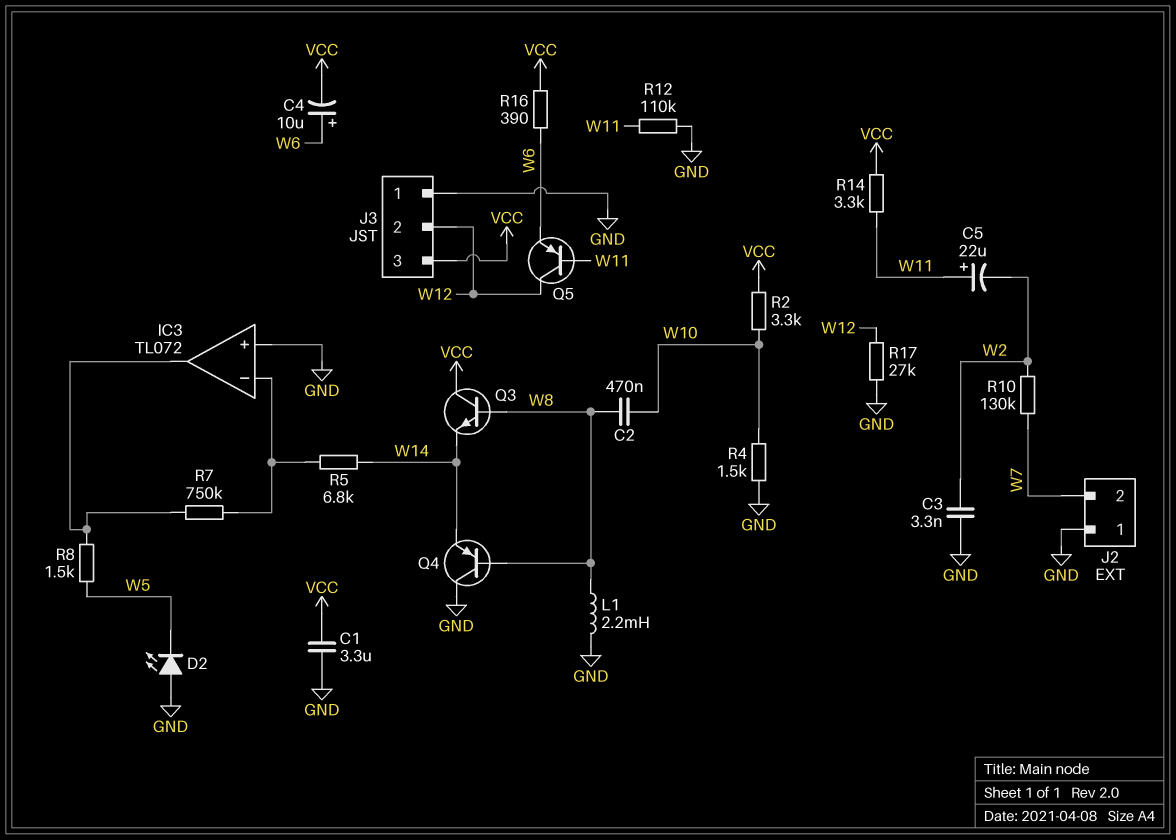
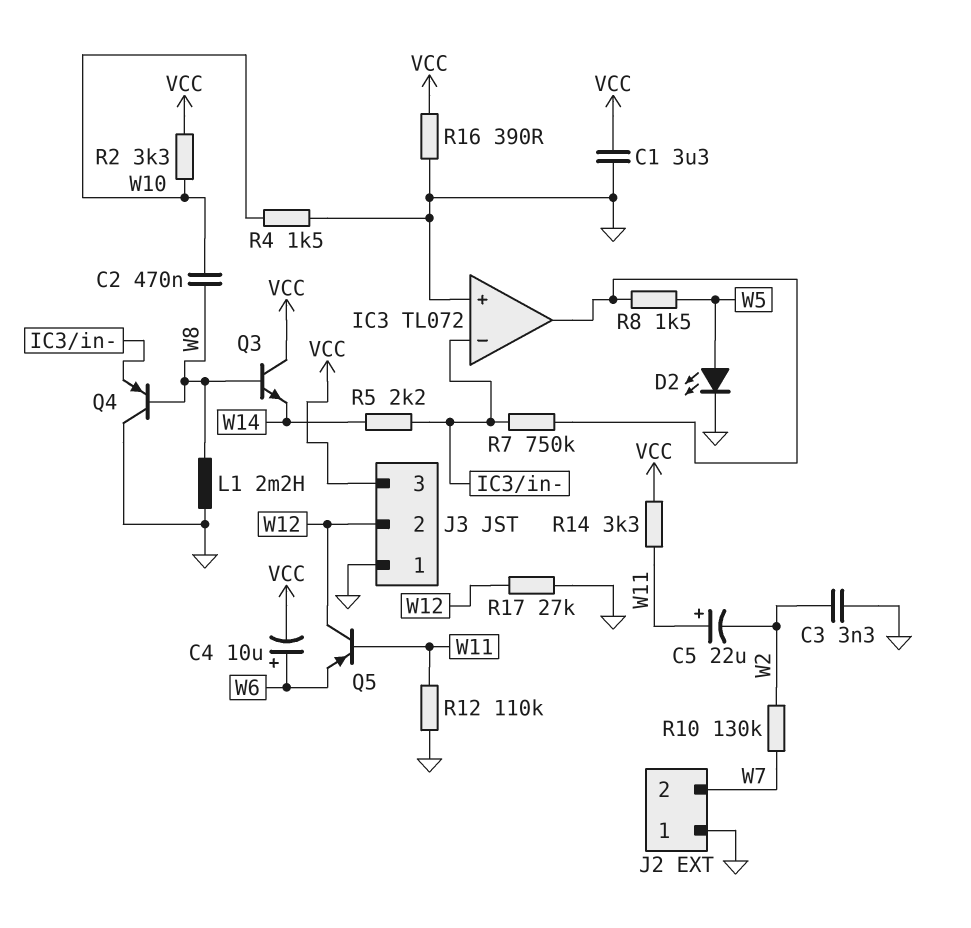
D2: LED (A GND, K W5) -> LED (A W5, K GND)
Q4: PNP (B W8, C GND, E W14) -> PNP (B W8, C GND, E IC3/in-)
R5: 6.8k (IC3/in-, W14) -> 2.2k (IC3/in-, W14)
R16: 390 (VCC, W6) -> 390 (GND, VCC)

